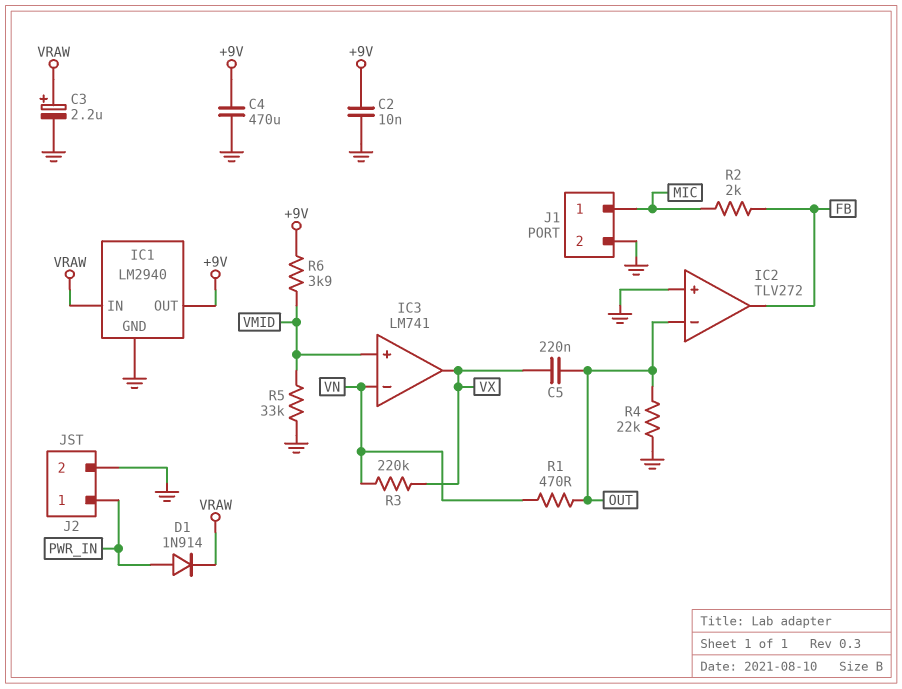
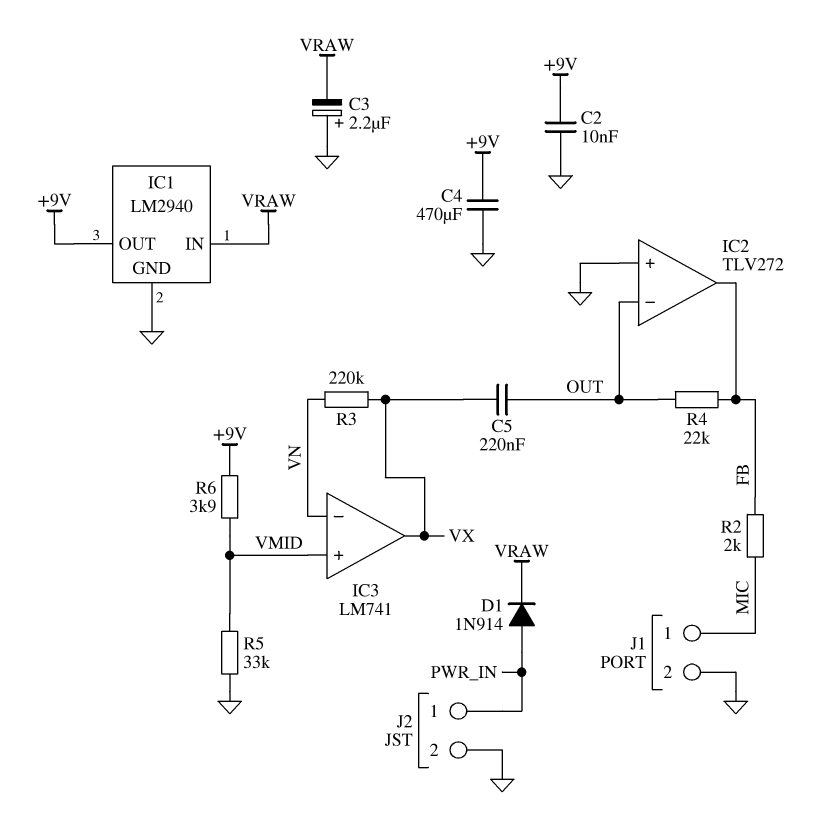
C3: 2.2uF (plus VRAW, minus GND) -> 2.2uF (plus GND, minus VRAW)
R1: 470 (OUT, VN) -> none
R4: 22k (GND, OUT) -> 22k (FB, OUT)

